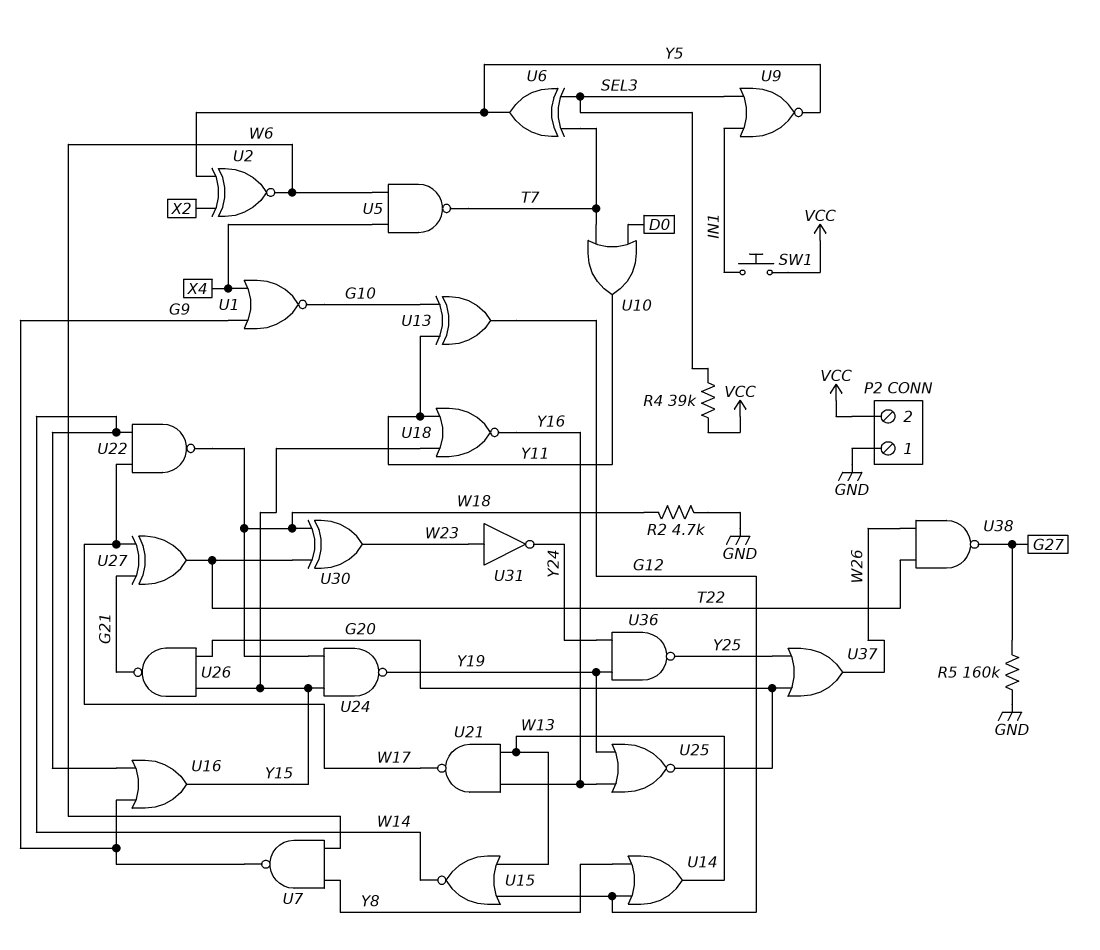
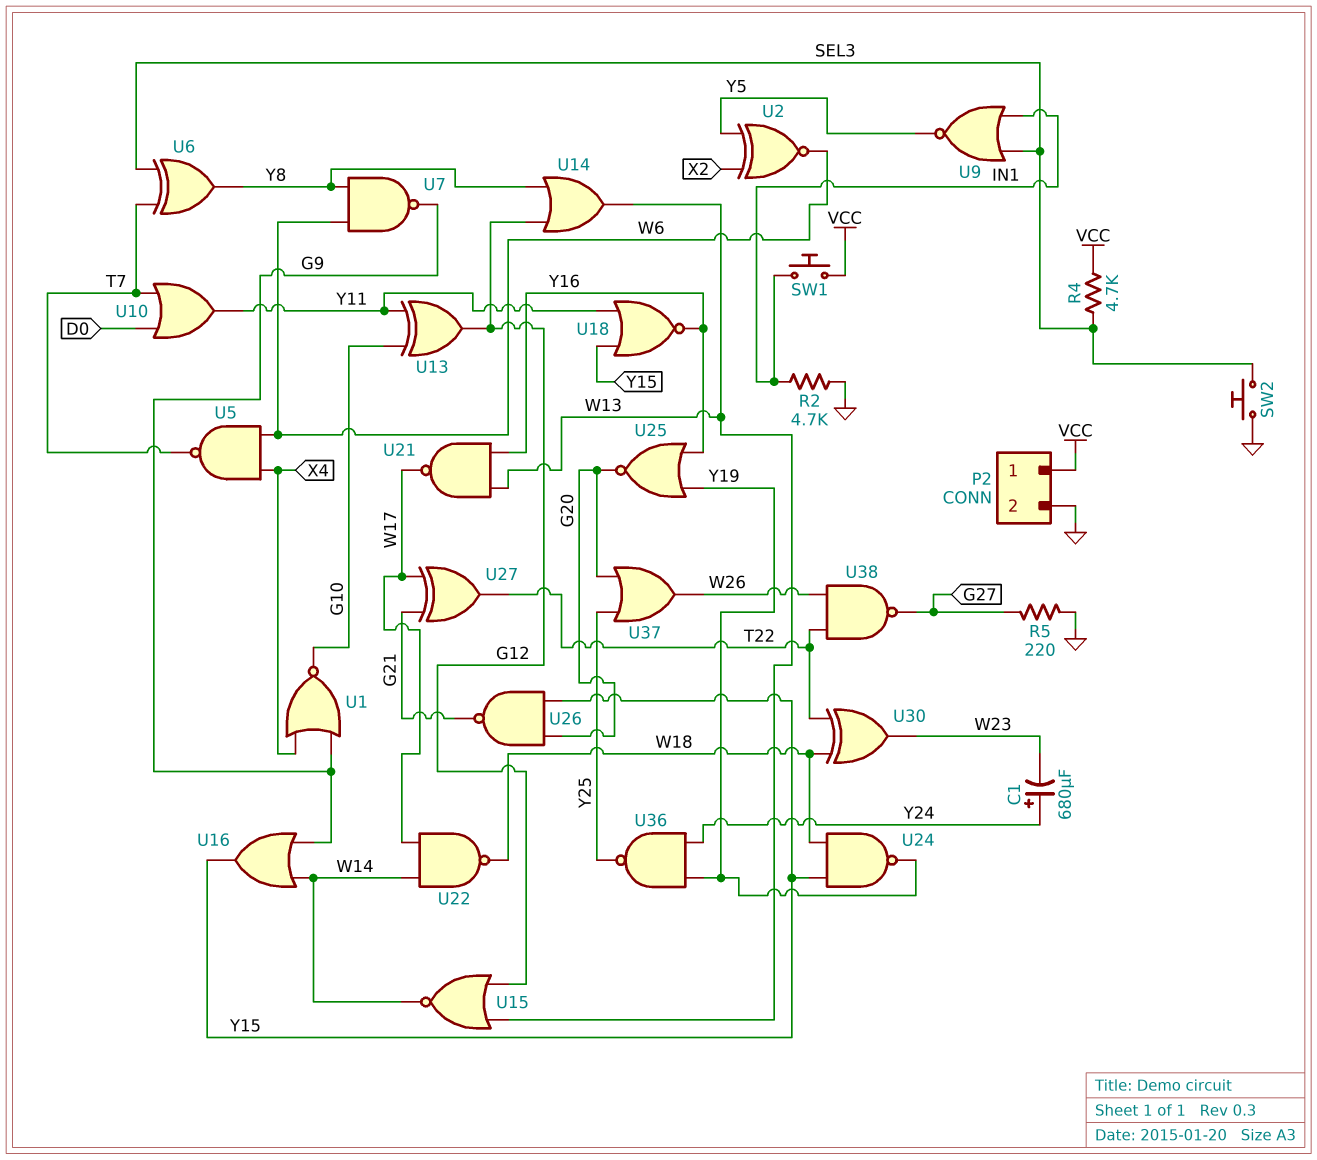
C1: none -> 680uF (plus Y24, minus W23)
P2 pin 1: GND -> VCC
P2 pin 2: VCC -> GND
R2: 4.7k (GND, W18) -> 4.7k (GND, IN1)
R4: 39k (SEL3, VCC) -> 4.7k (SEL3, VCC)
R5: 160k (G27, GND) -> 220 (G27, GND)
SW2: none -> button (GND, SEL3)
U6: XOR (in SEL3, in T7, out Y5) -> XOR (in SEL3, in T7, out Y8)
U31: NOT (in W23, out Y24) -> none

